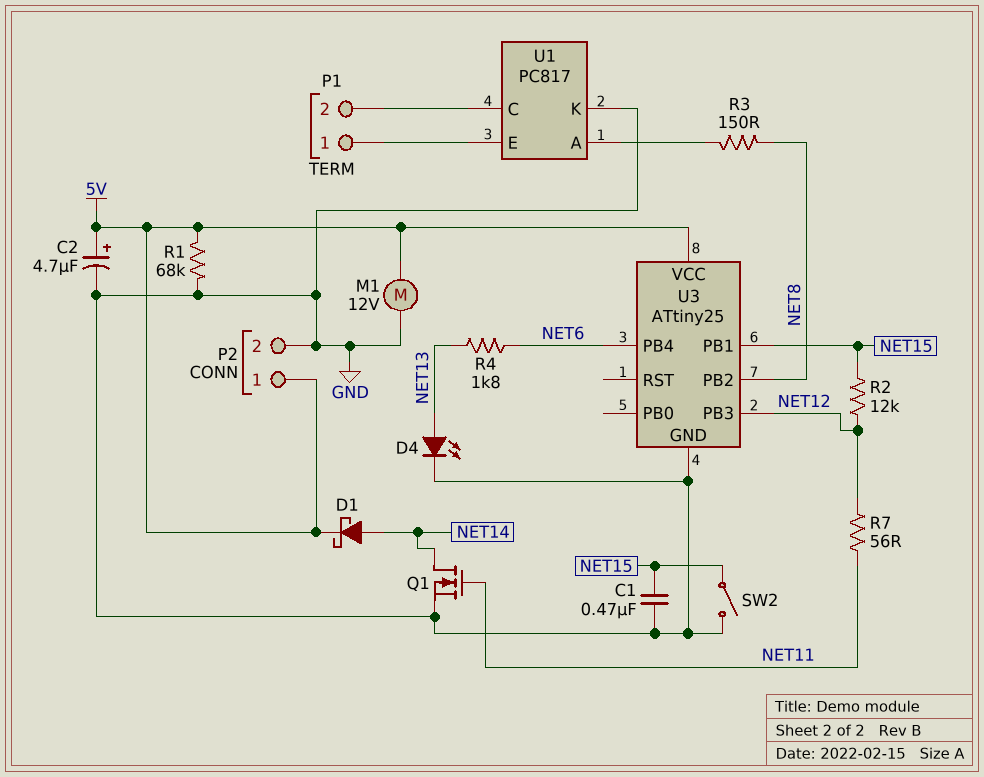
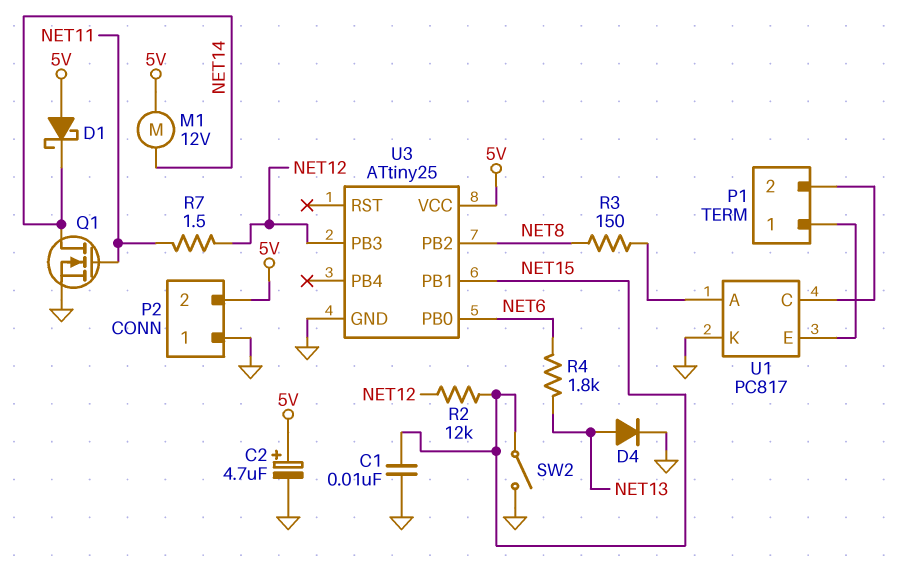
C1: 470nF (GND, NET15) -> 10nF (GND, NET15)
D1: schottky (A NET14, K 5V) -> schottky (A 5V, K NET14)
D4: LED (A NET13, K GND) -> diode (A NET13, K GND)
M1: motor 12V (5V, GND) -> motor 12V (5V, NET14)
P2 pin 1: 5V -> GND
P2 pin 2: GND -> 5V
R1: 68k (5V, GND) -> none
R7: 56 (NET11, NET12) -> 1.5 (NET11, NET12)
U3 pin PB0: none -> NET6
U3 pin PB4: NET6 -> none

